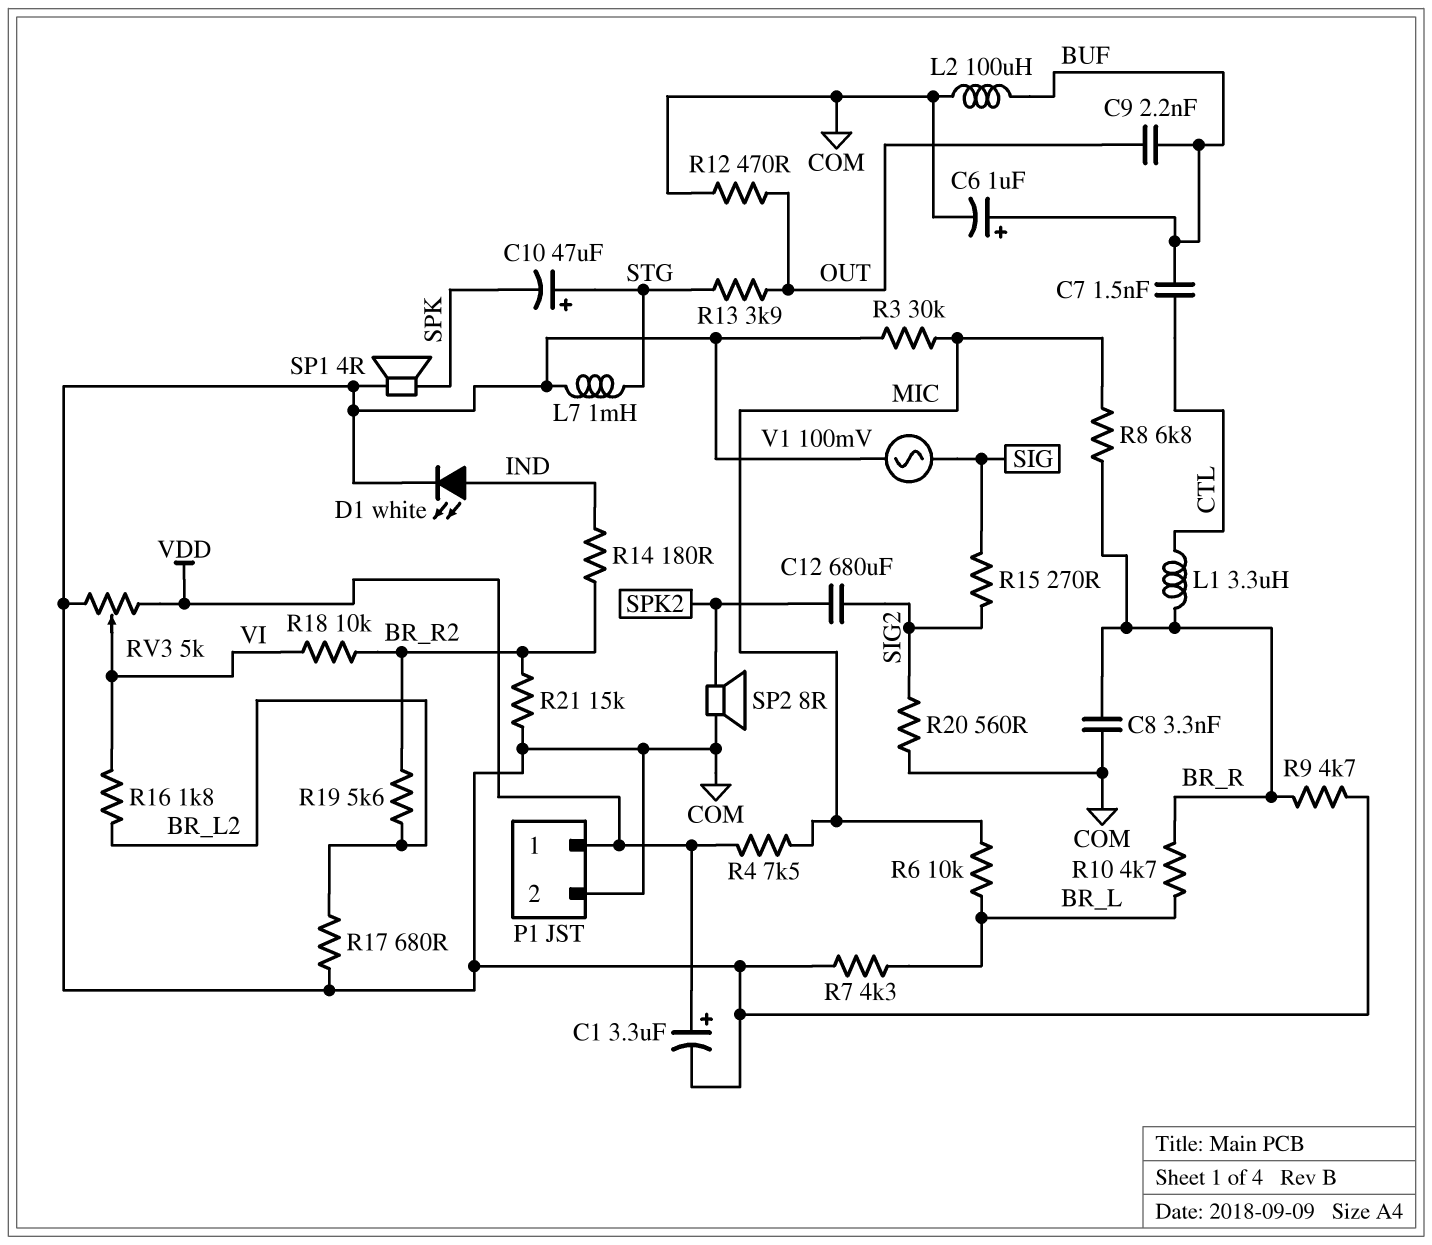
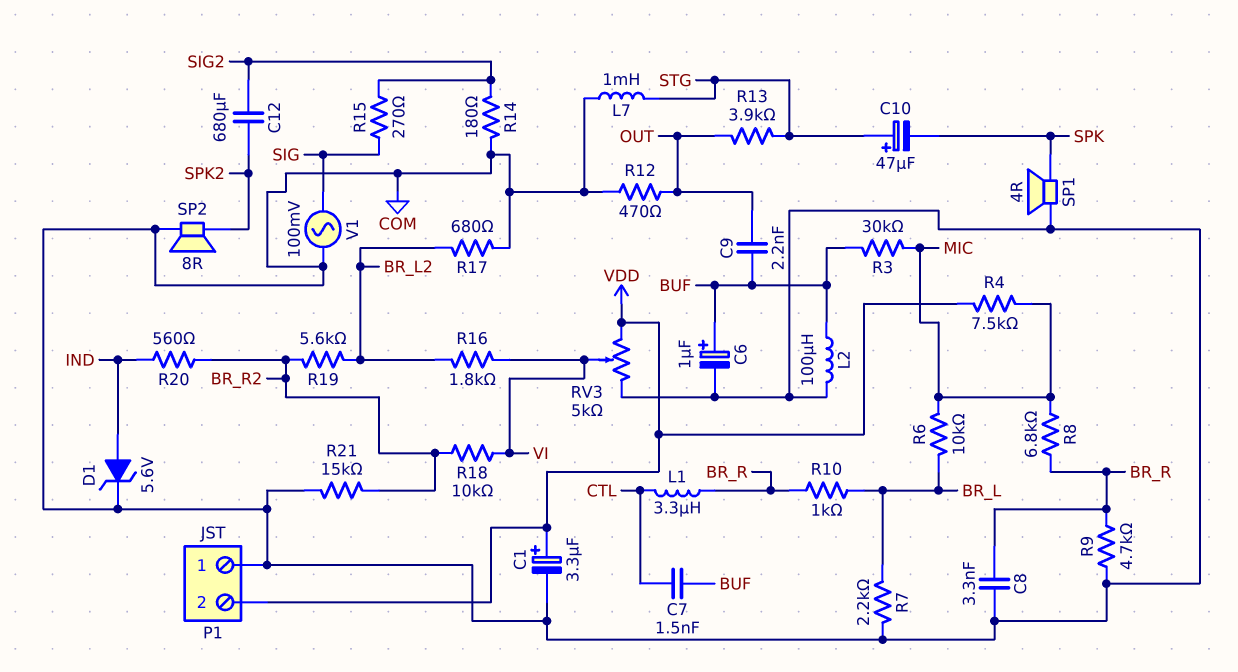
D1: LED white (A IND, K COM) -> zener 5.6V (A IND, K COM)
P1 pin 1: VDD -> COM
P1 pin 2: COM -> VDD
R3: 30k (COM, MIC) -> 30k (BUF, MIC)
R7: 4.3k (BR_L, COM) -> 2.2k (BR_L, COM)
R10: 4.7k (BR_L, BR_R) -> 1k (BR_L, BR_R)
R14: 180 (BR_R2, IND) -> 180 (COM, SIG2)
R20: 560 (COM, SIG2) -> 560 (BR_R2, IND)

